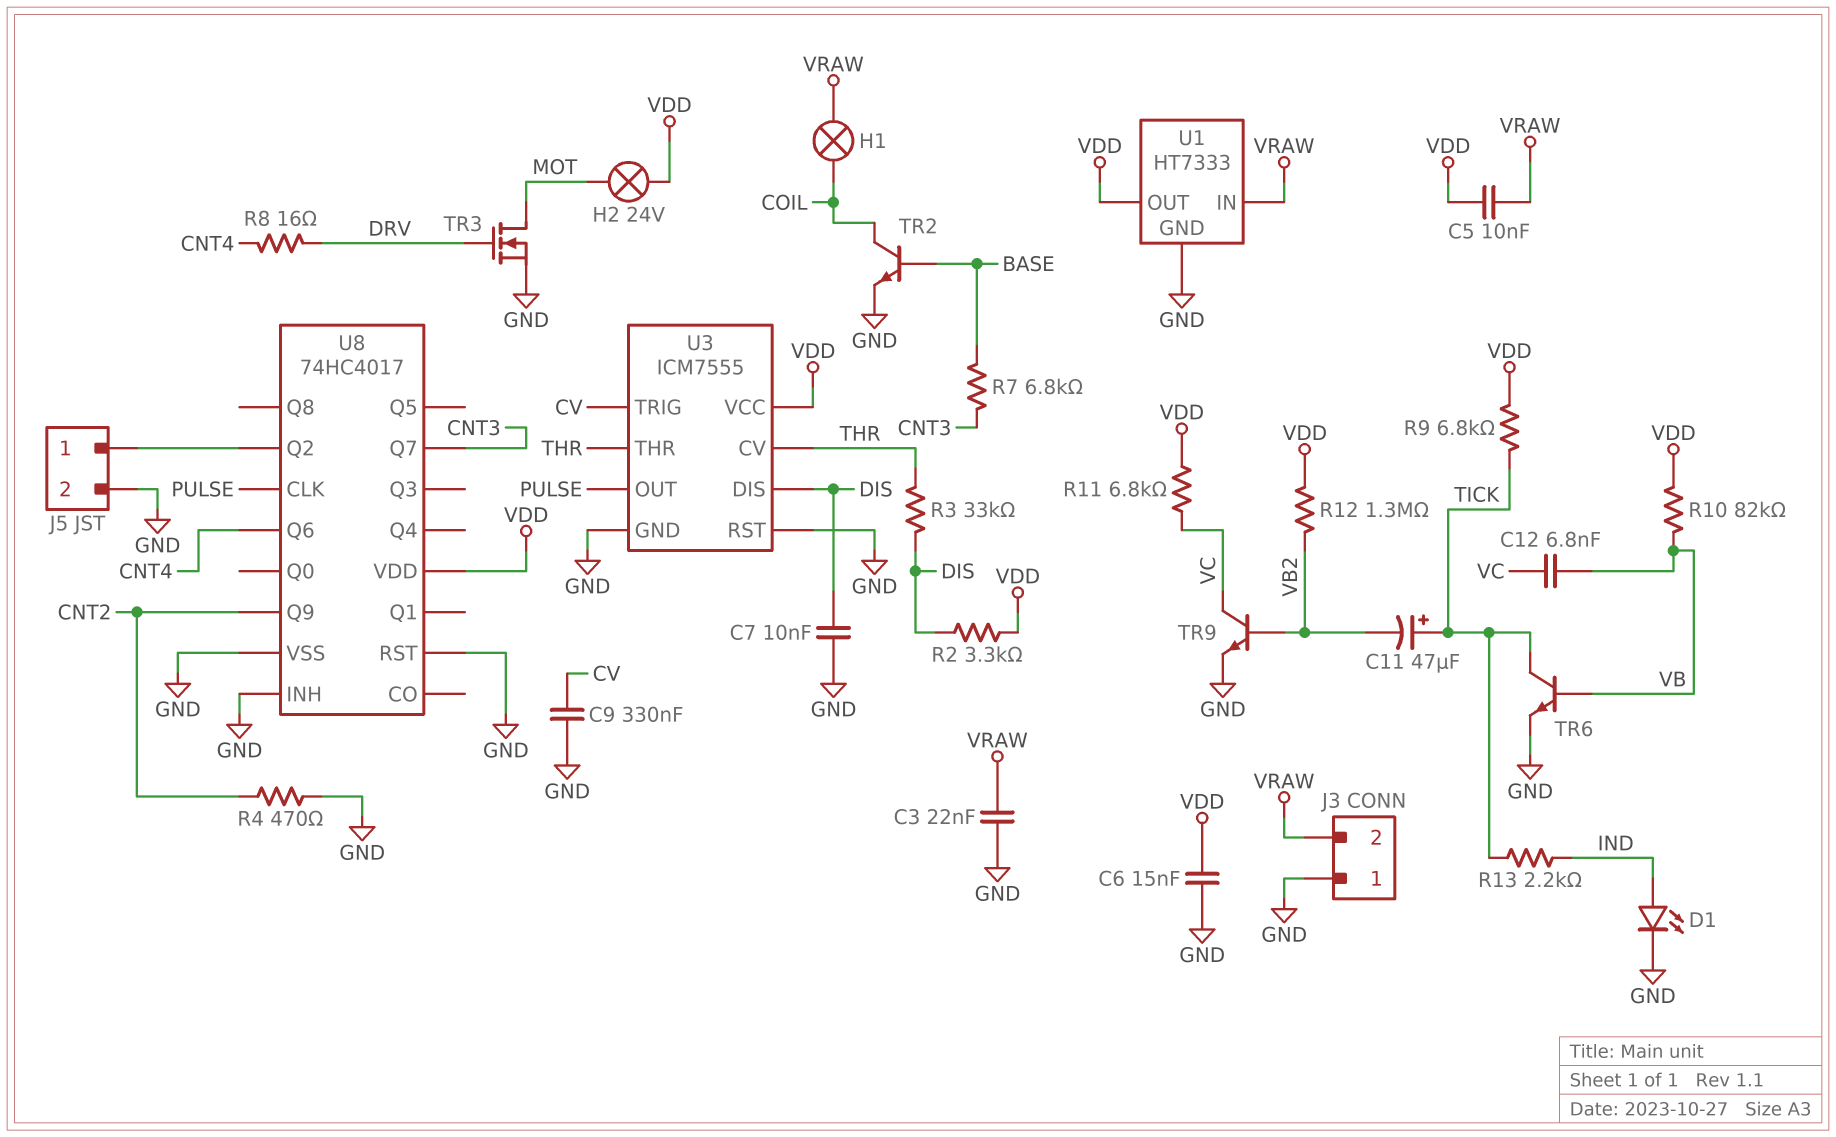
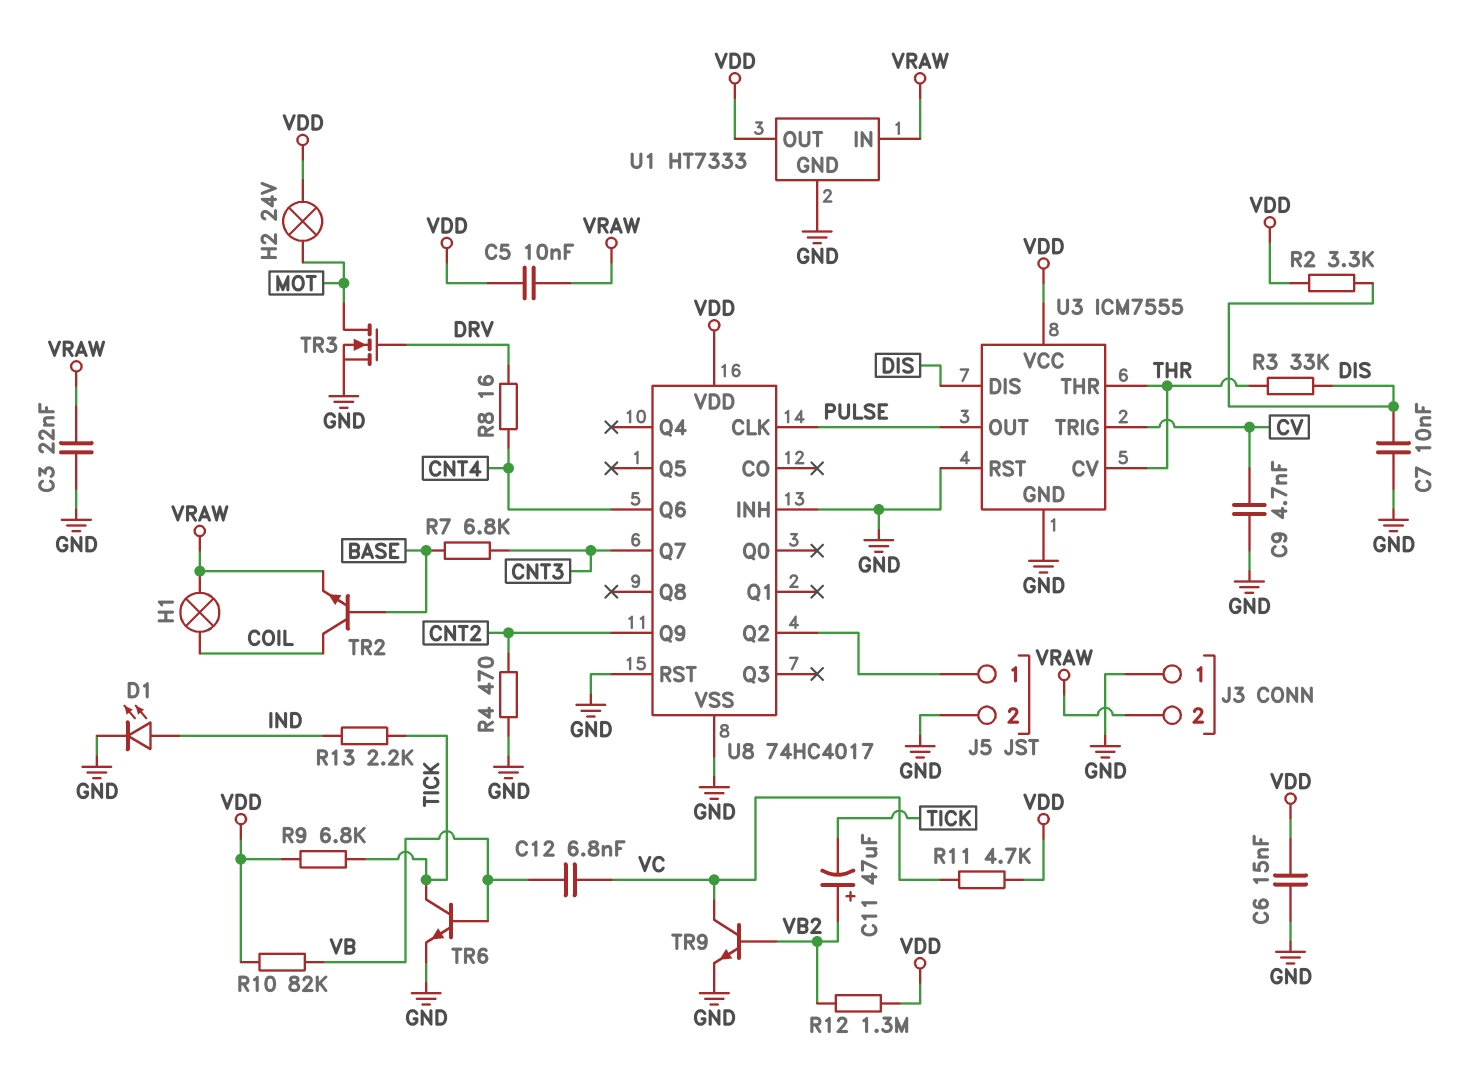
C9: 330nF (CV, GND) -> 4.7nF (CV, GND)
C11: 47uF (plus TICK, minus VB2) -> 47uF (plus VB2, minus TICK)
R11: 6.8k (VC, VDD) -> 4.7k (VC, VDD)
TR2: NPN (B BASE, C COIL, E GND) -> NPN (B BASE, C COIL, E VRAW)

